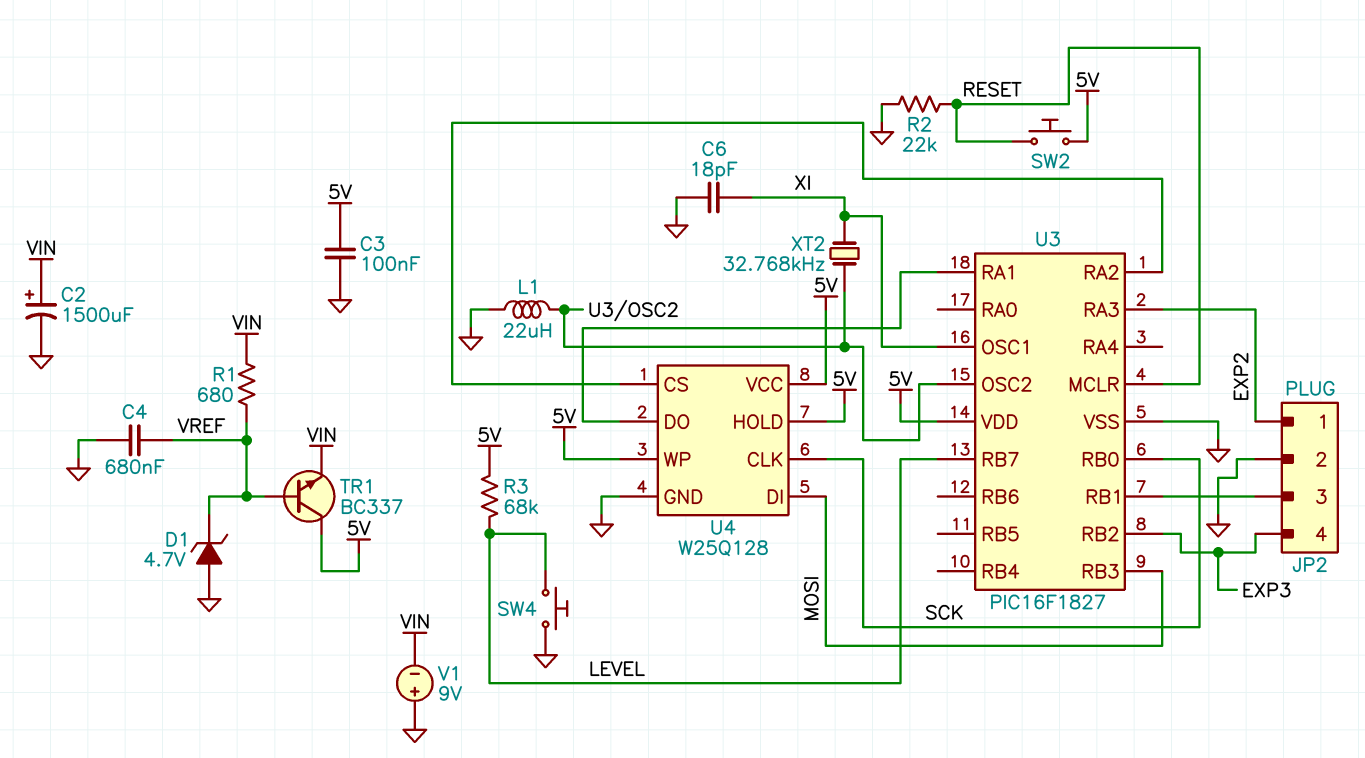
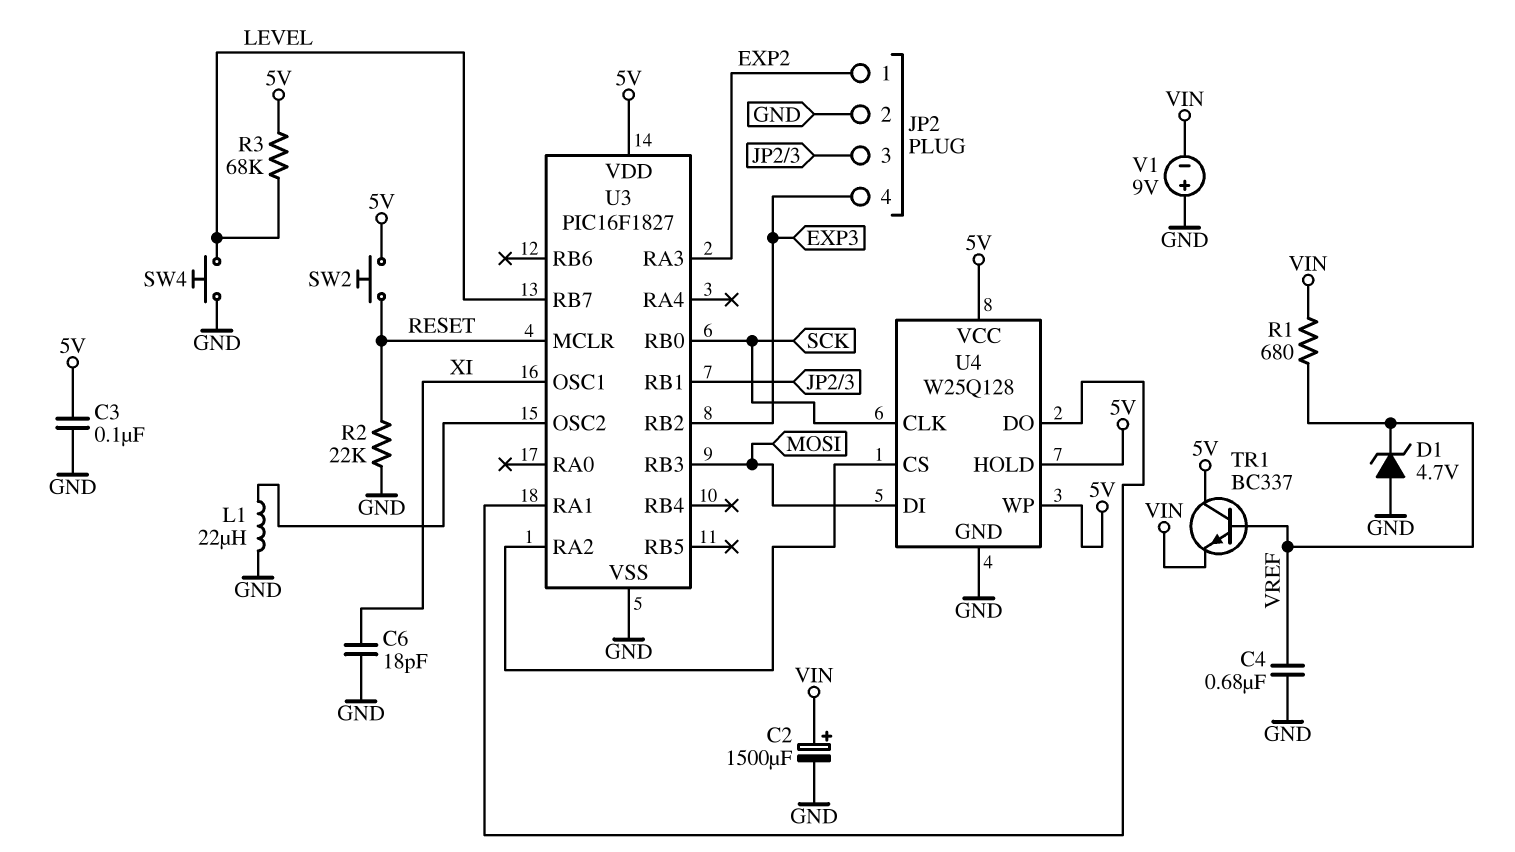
XT2: 32.768kHz (U3/OSC2, XI) -> none

